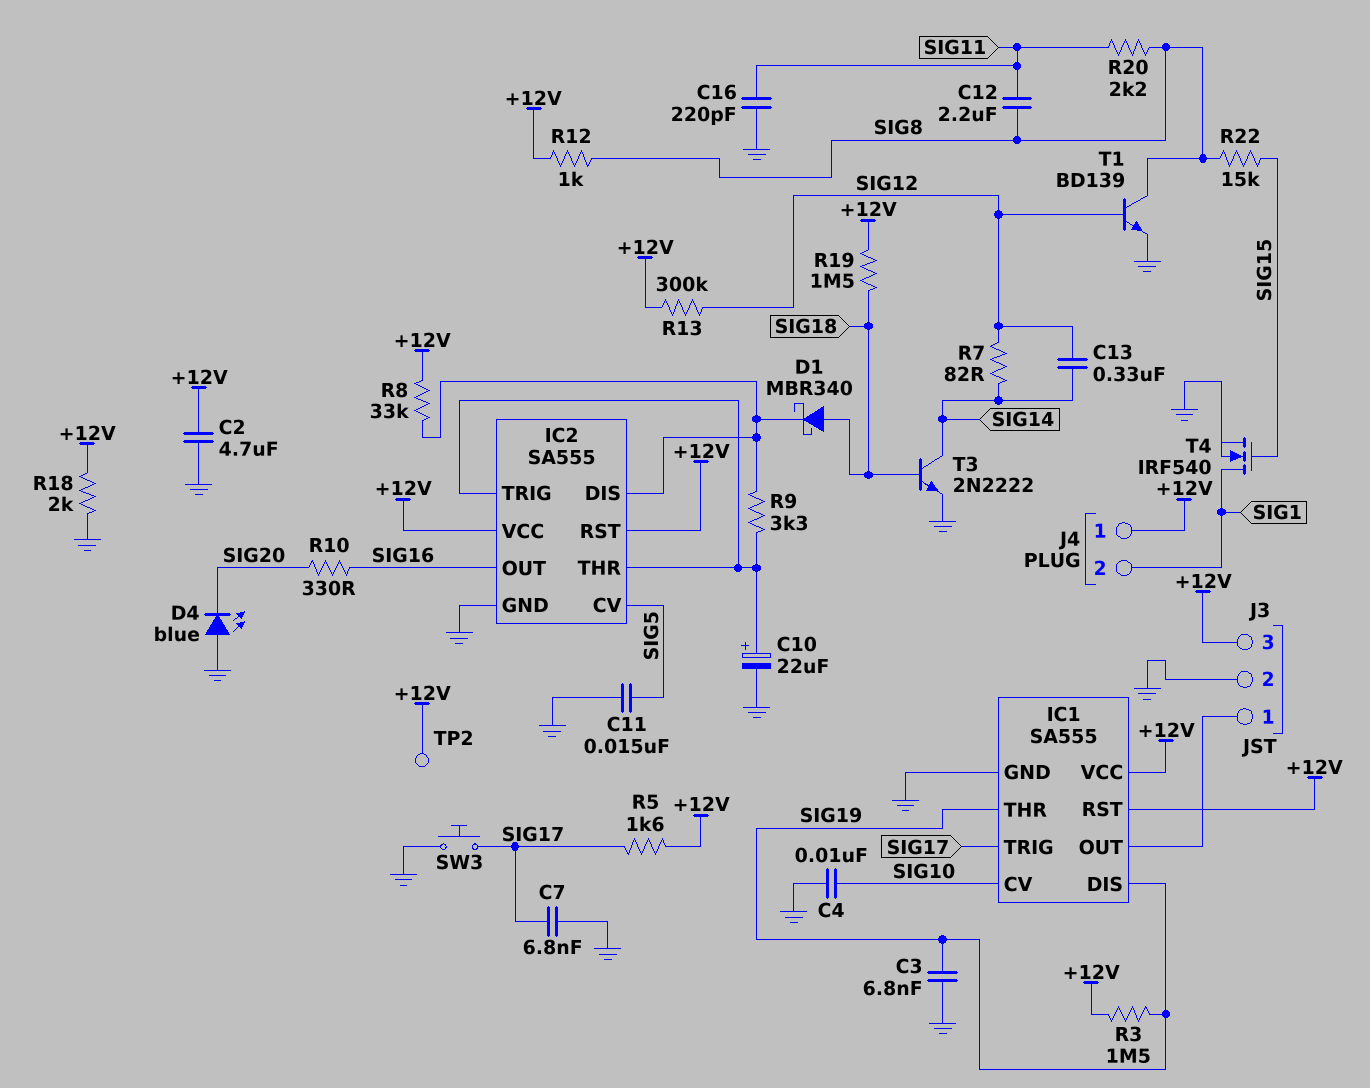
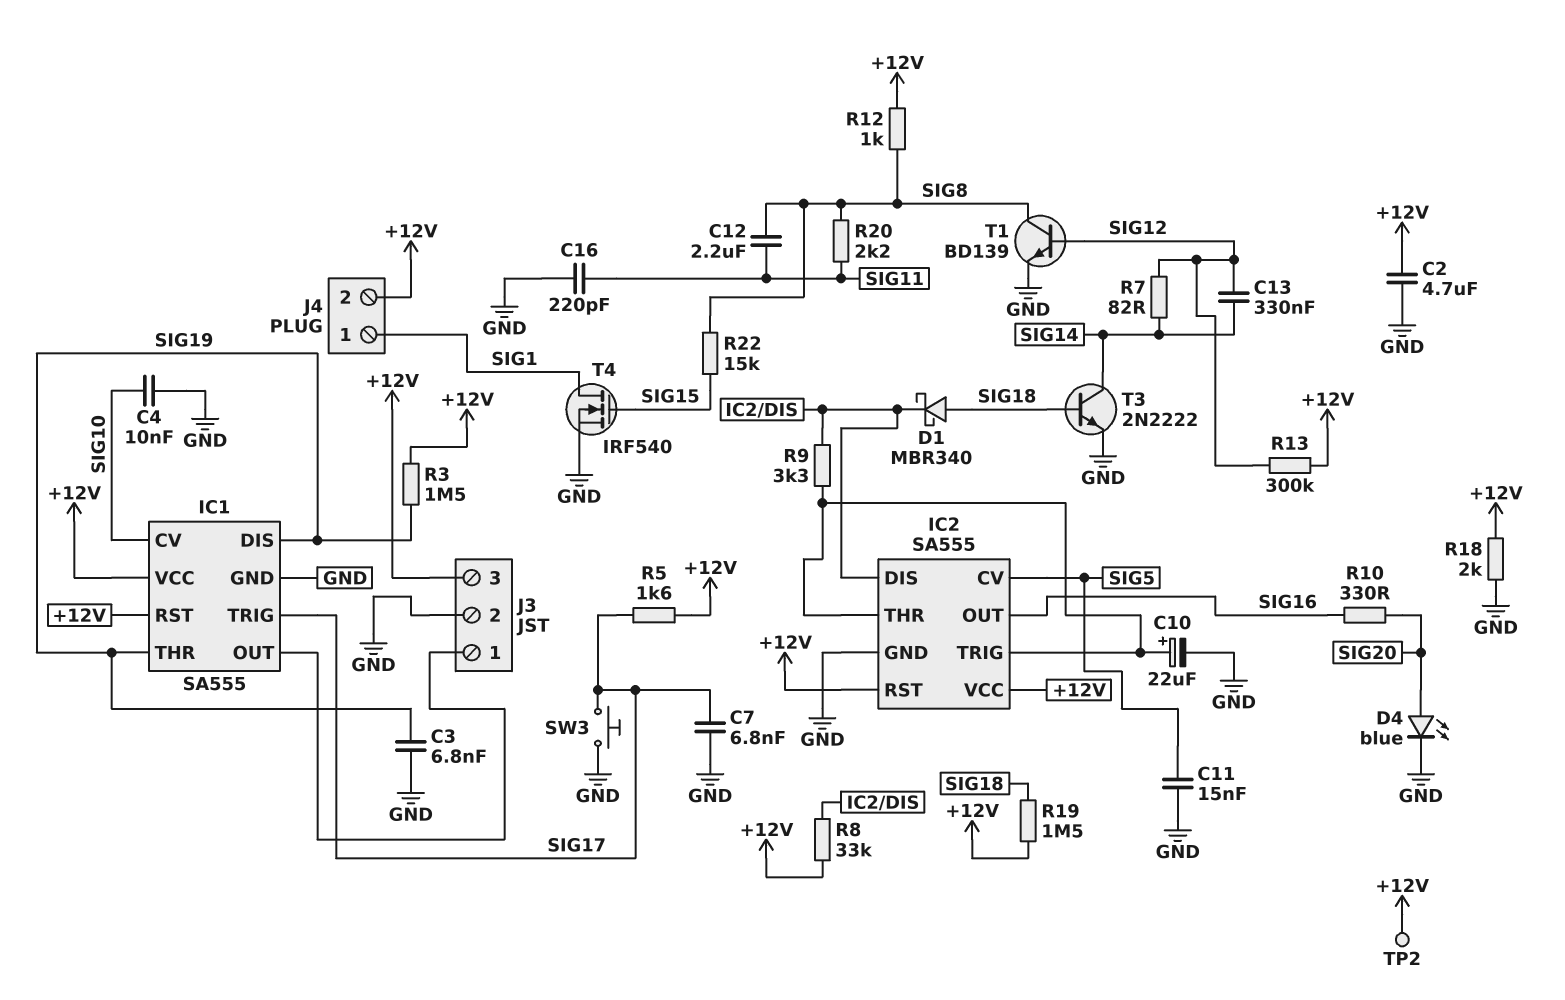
D4: LED blue (A GND, K SIG20) -> LED blue (A SIG20, K GND)
J4 pin 1: +12V -> SIG1
J4 pin 2: SIG1 -> +12V

